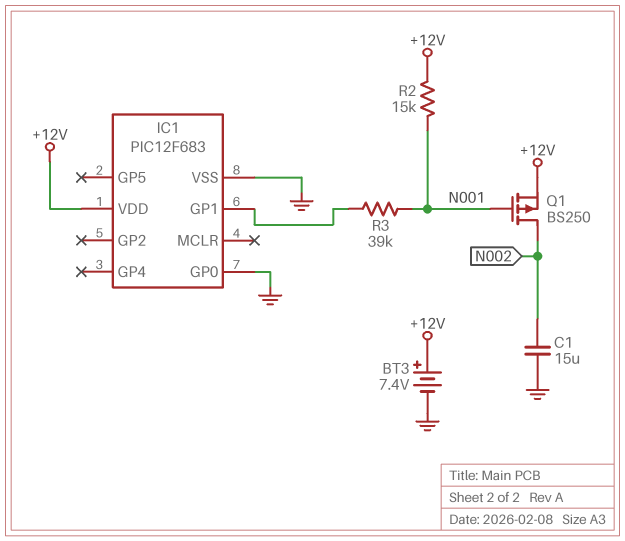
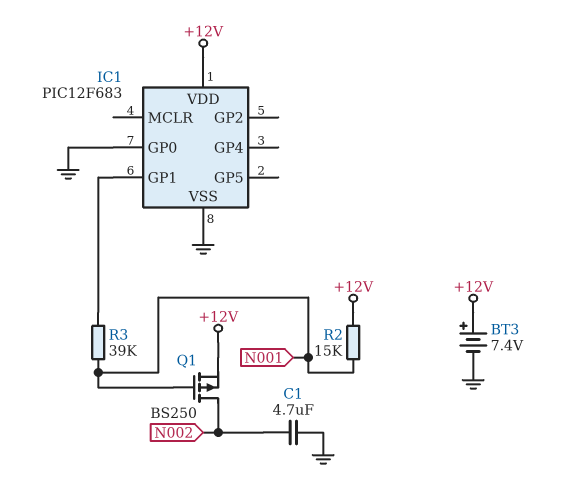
C1: 15uF (GND, N002) -> 4.7uF (GND, N002)

